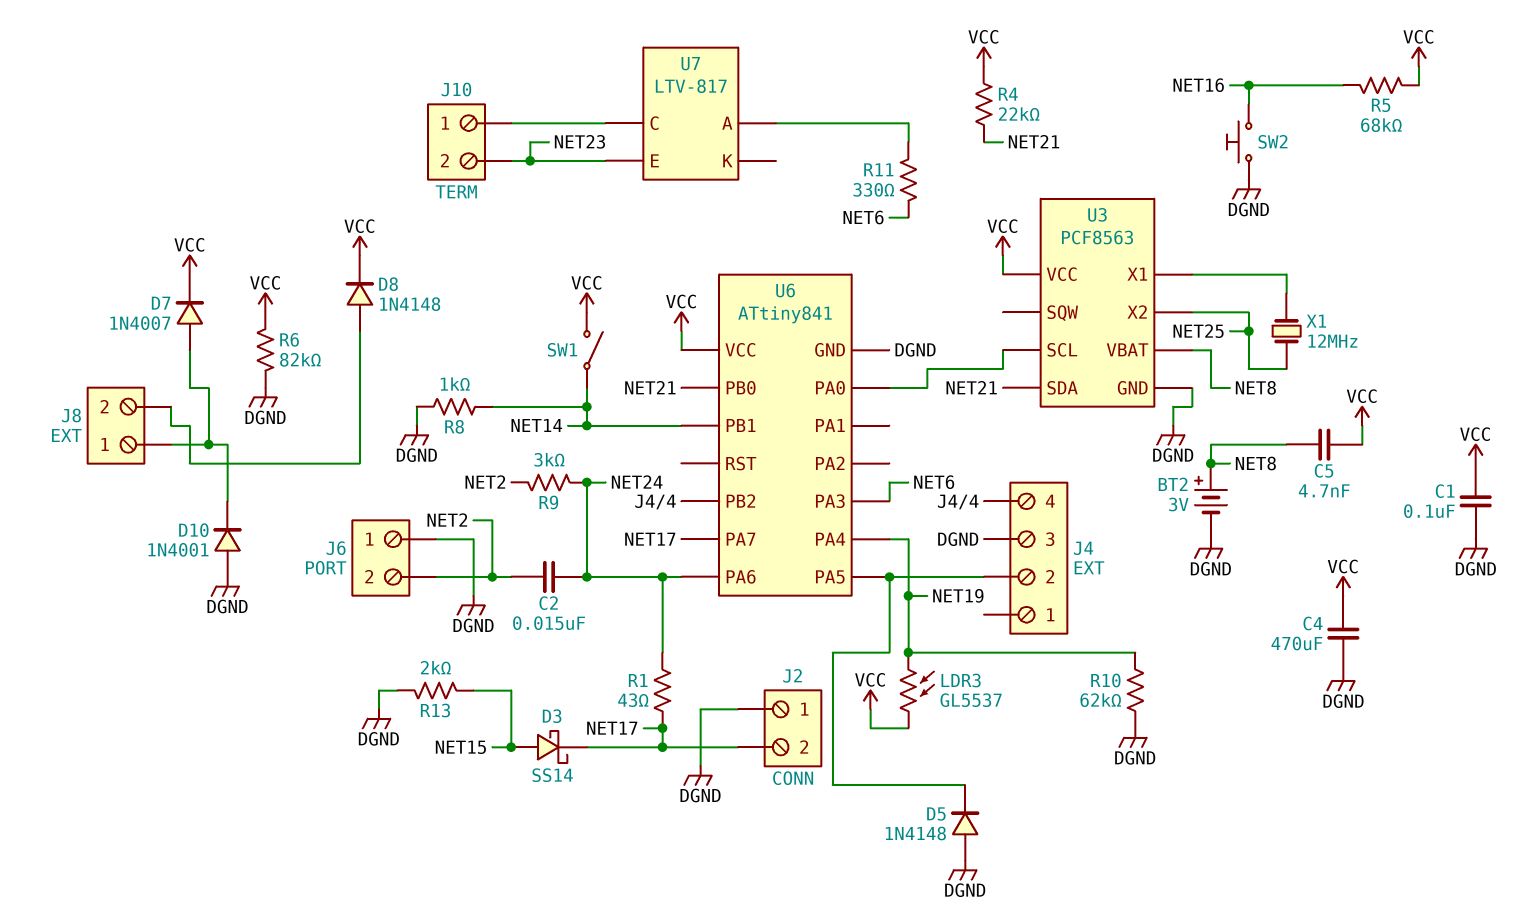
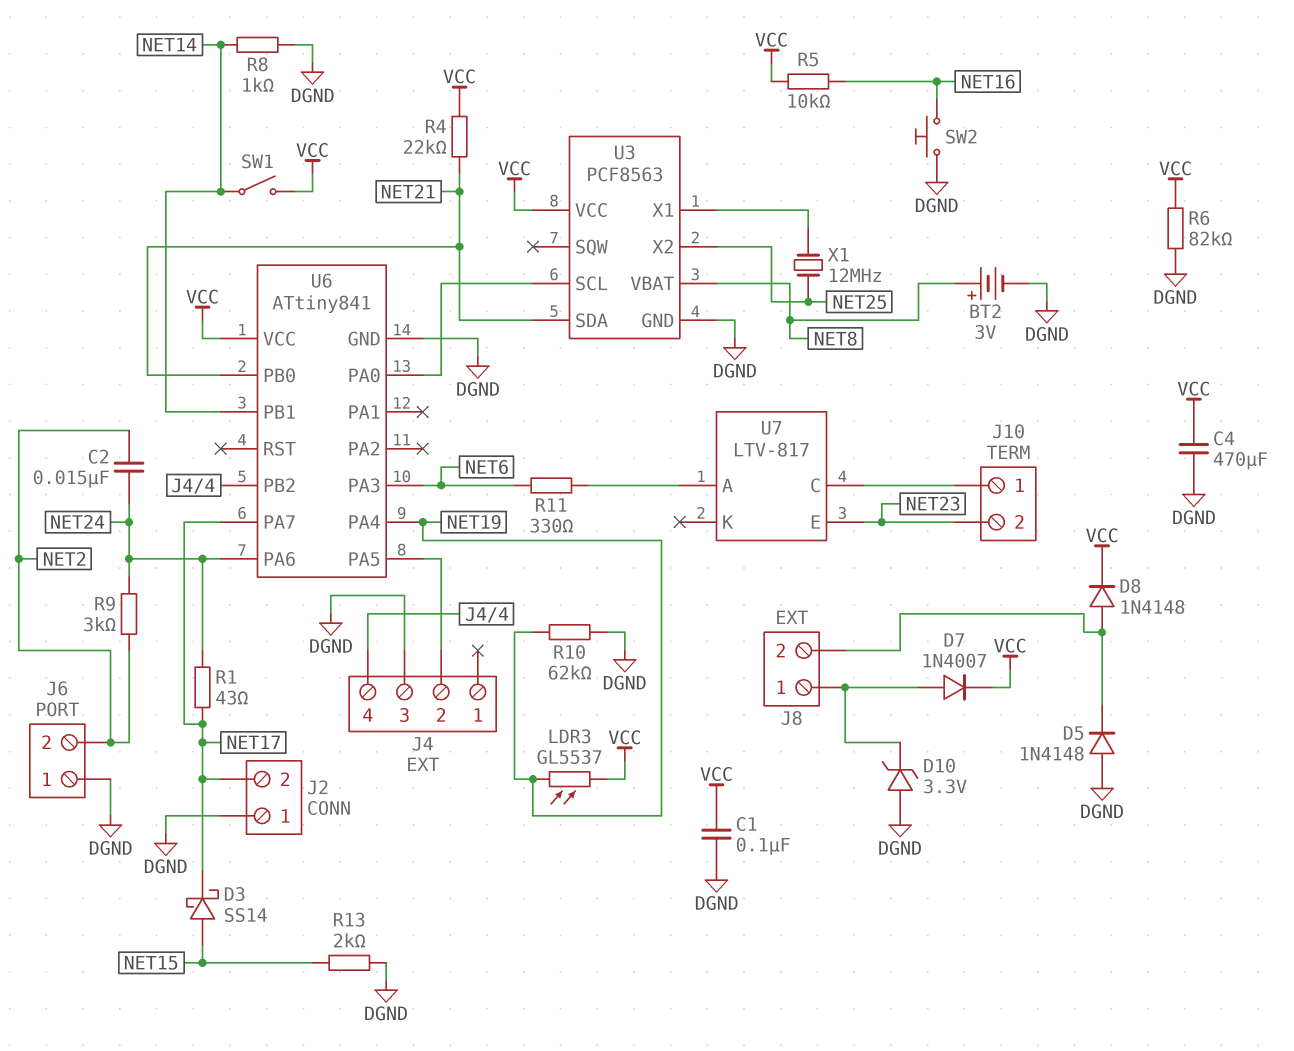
C5: 4.7nF (NET8, VCC) -> none
D5: diode 1N4148 (A DGND, K J4/2) -> diode 1N4148 (A DGND, K J8/2)
D10: diode 1N4001 (A DGND, K J8/1) -> zener 3.3V (A DGND, K J8/1)
R5: 68k (NET16, VCC) -> 10k (NET16, VCC)

